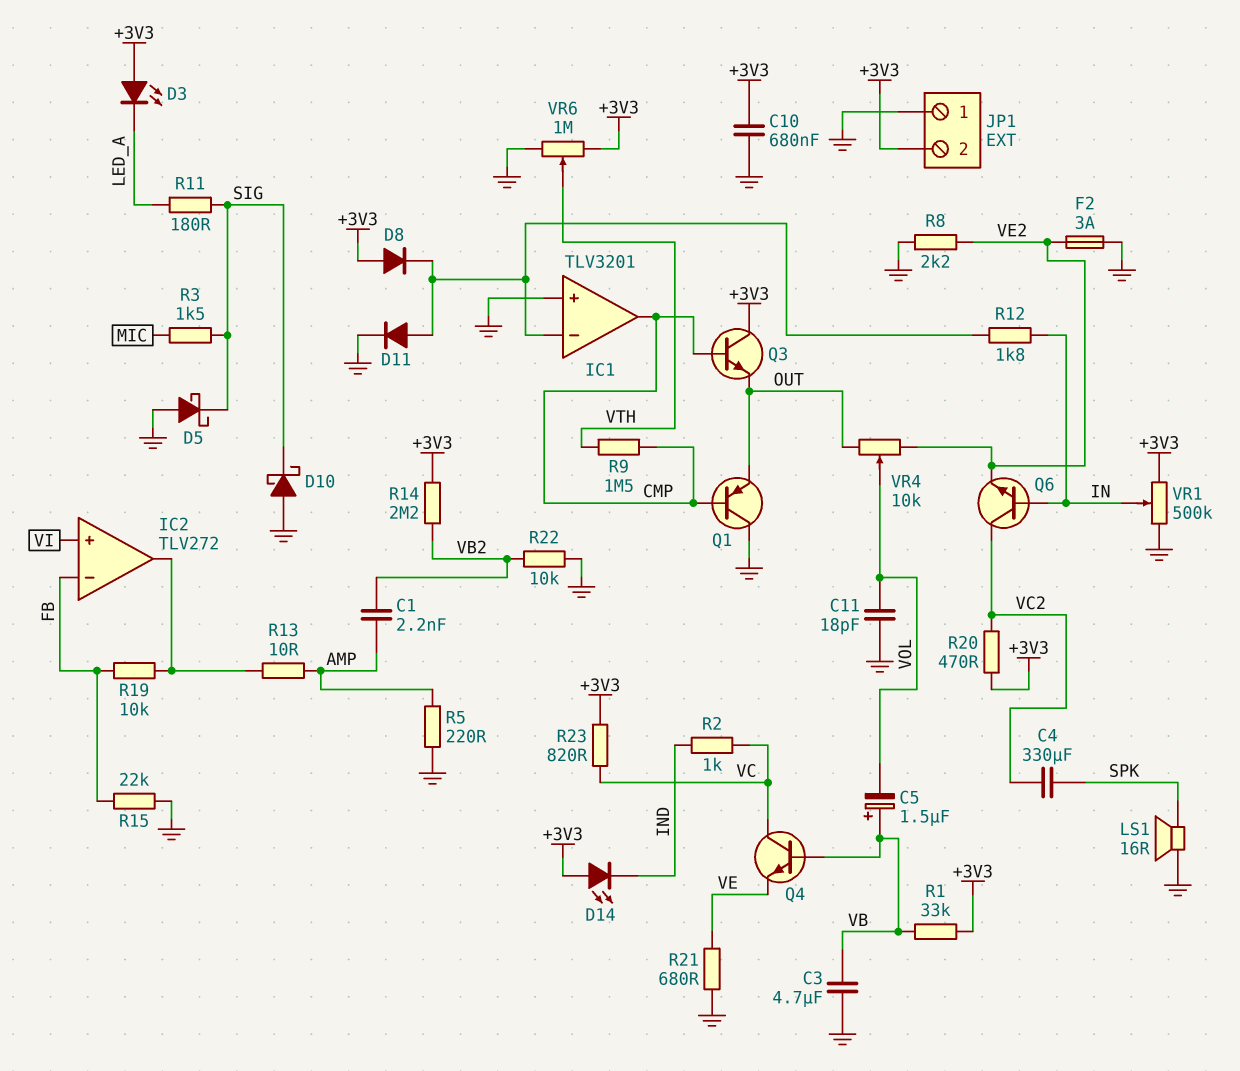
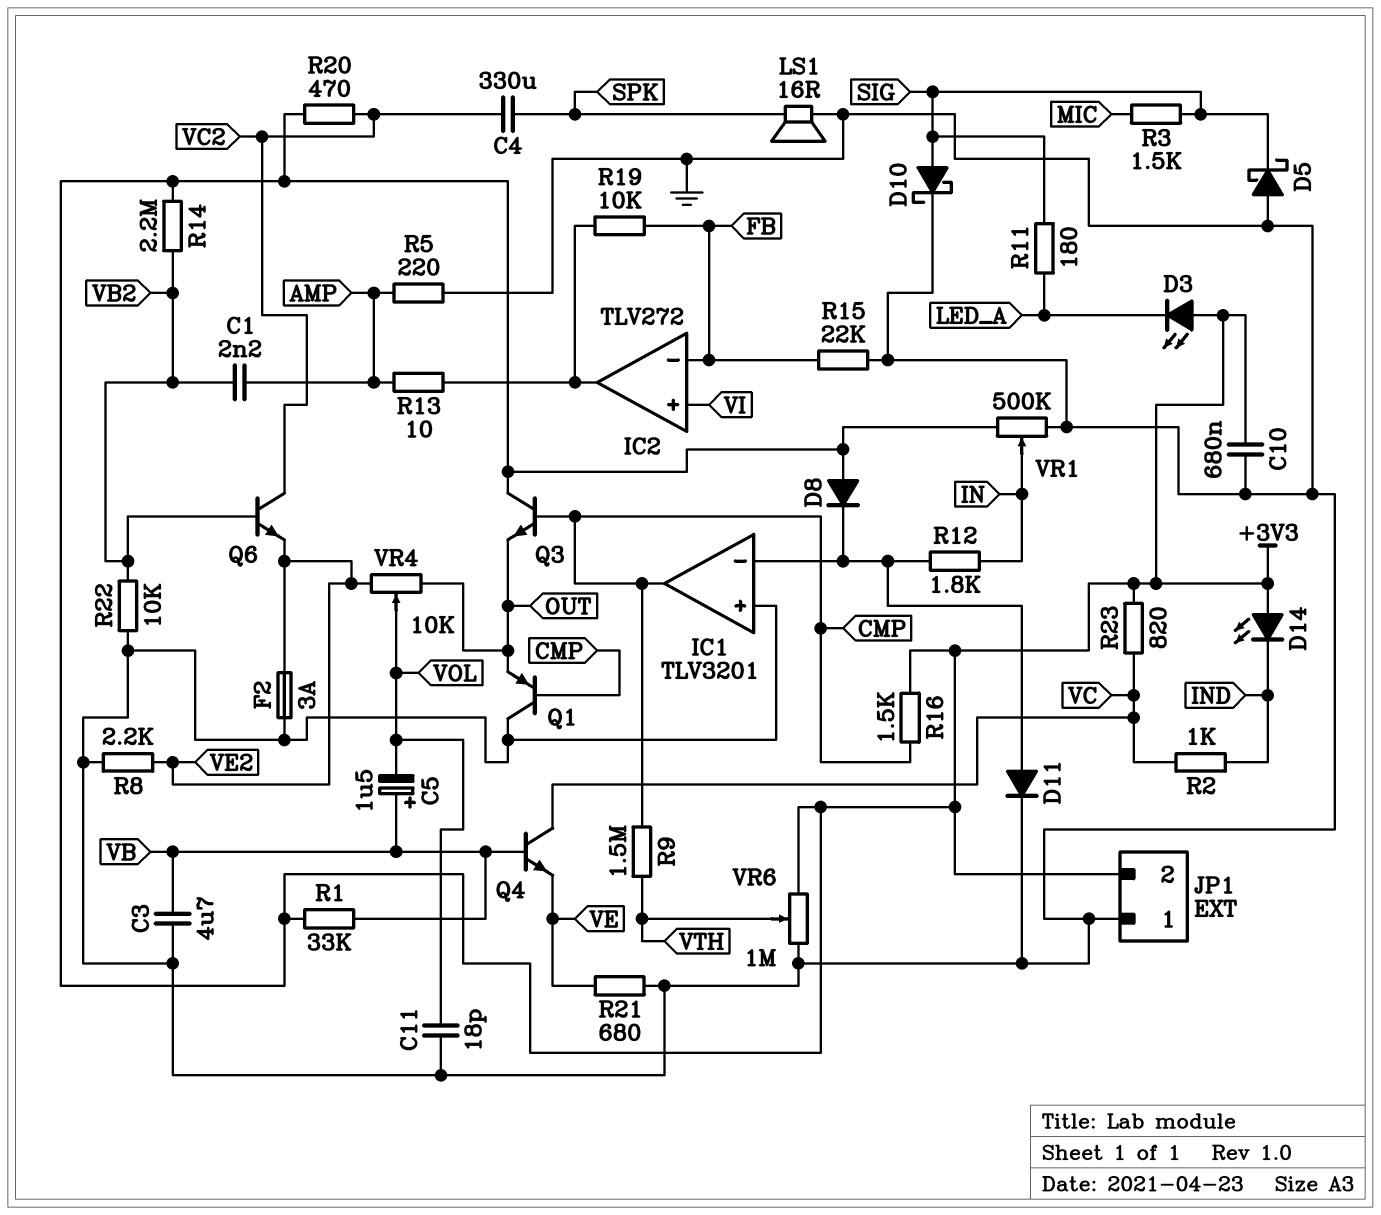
D10: schottky (A GND, K SIG) -> schottky (A SIG, K GND)
Q6: NPN (B IN, C VC2, E VE2) -> NPN (B VB2, C VC2, E VE2)
R16: none -> 1.5k (+3V3, CMP)

